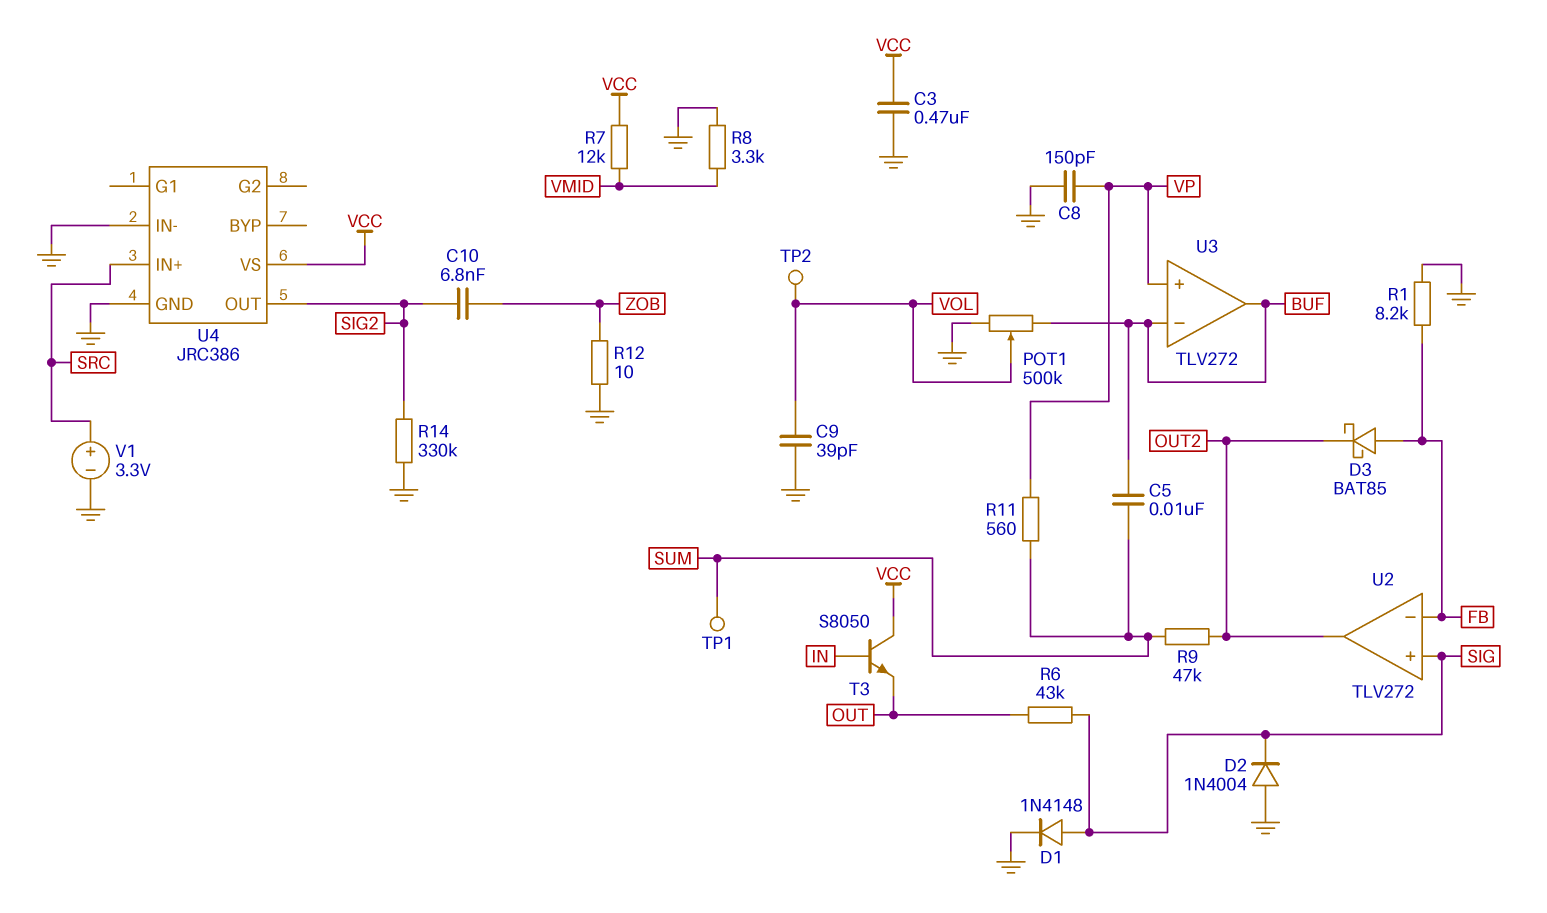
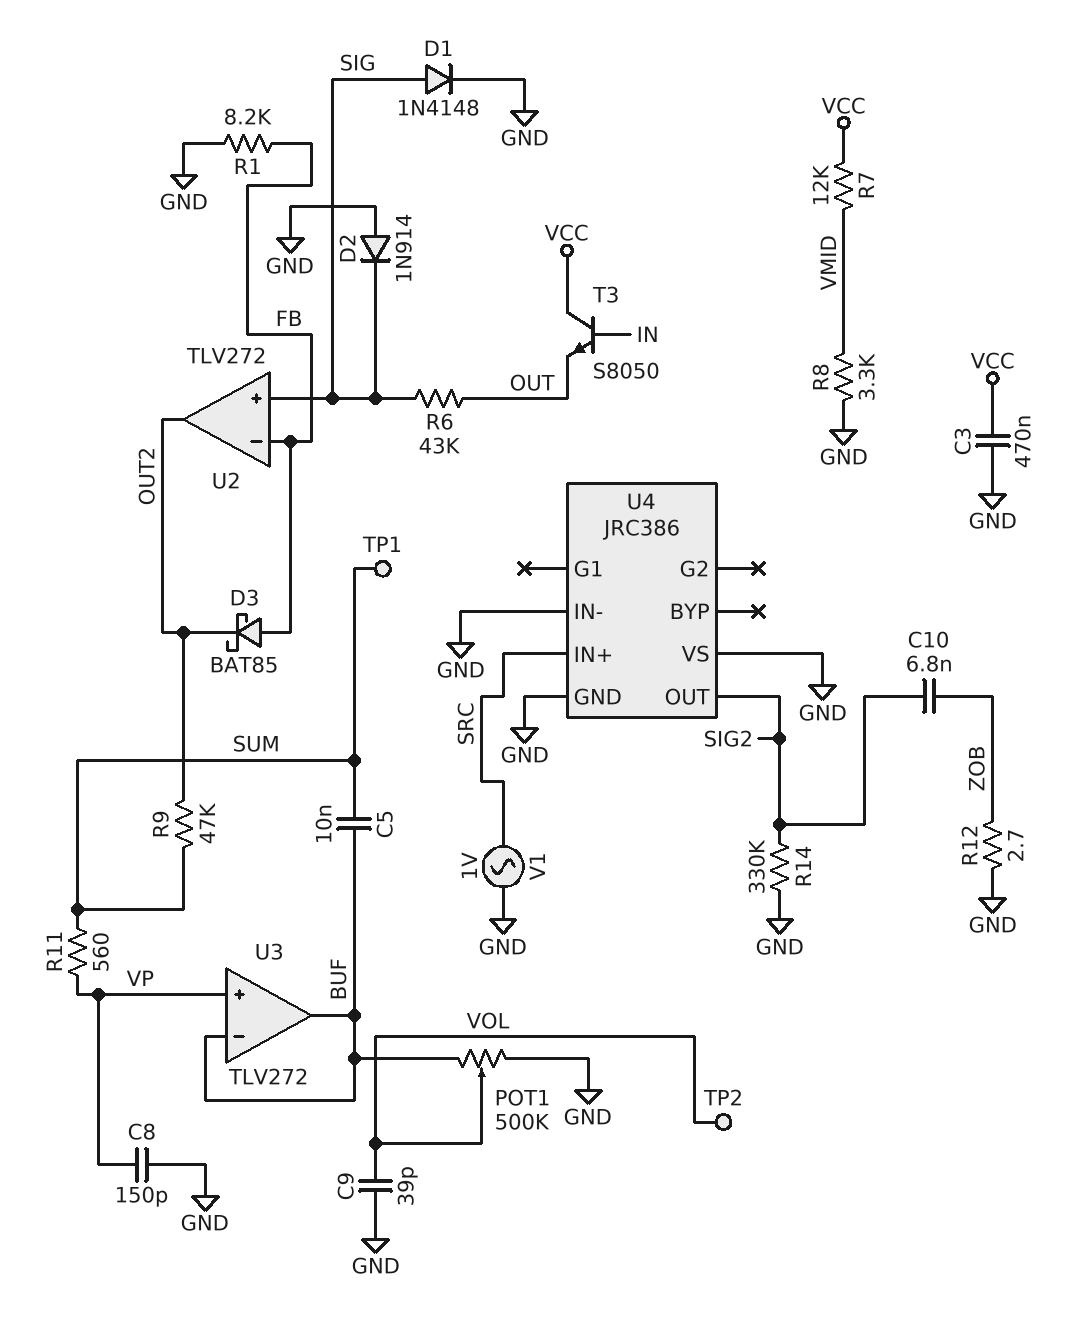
D2: diode 1N4004 (A GND, K SIG) -> diode 1N914 (A GND, K SIG)
R12: 10 (GND, ZOB) -> 2.7 (GND, ZOB)
U4 pin VS: VCC -> GND
V1: 3.3V (plus SRC, minus GND) -> AC 1V (GND, SRC)

